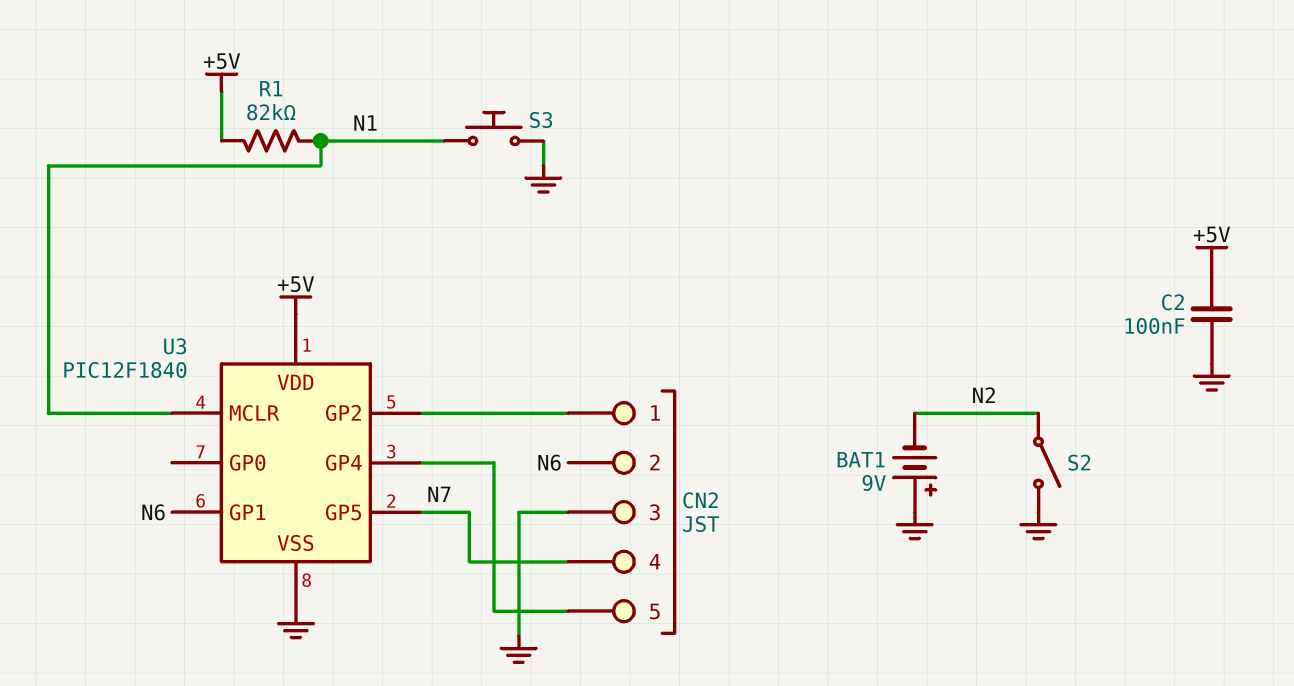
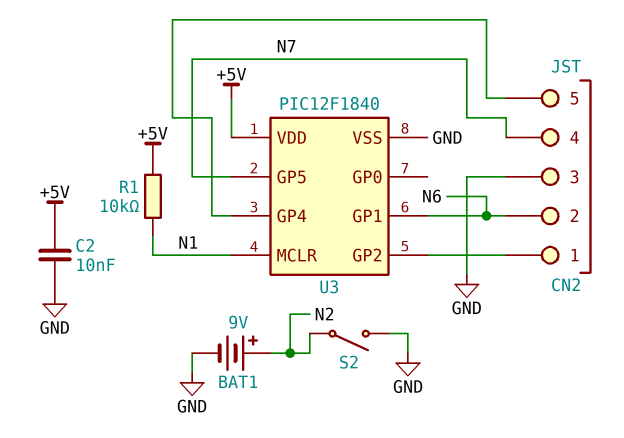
BAT1: 9V (plus GND, minus N2) -> 9V (plus N2, minus GND)
C2: 100nF (+5V, GND) -> 10nF (+5V, GND)
R1: 82k (+5V, N1) -> 10k (+5V, N1)
S3: button (GND, N1) -> none

